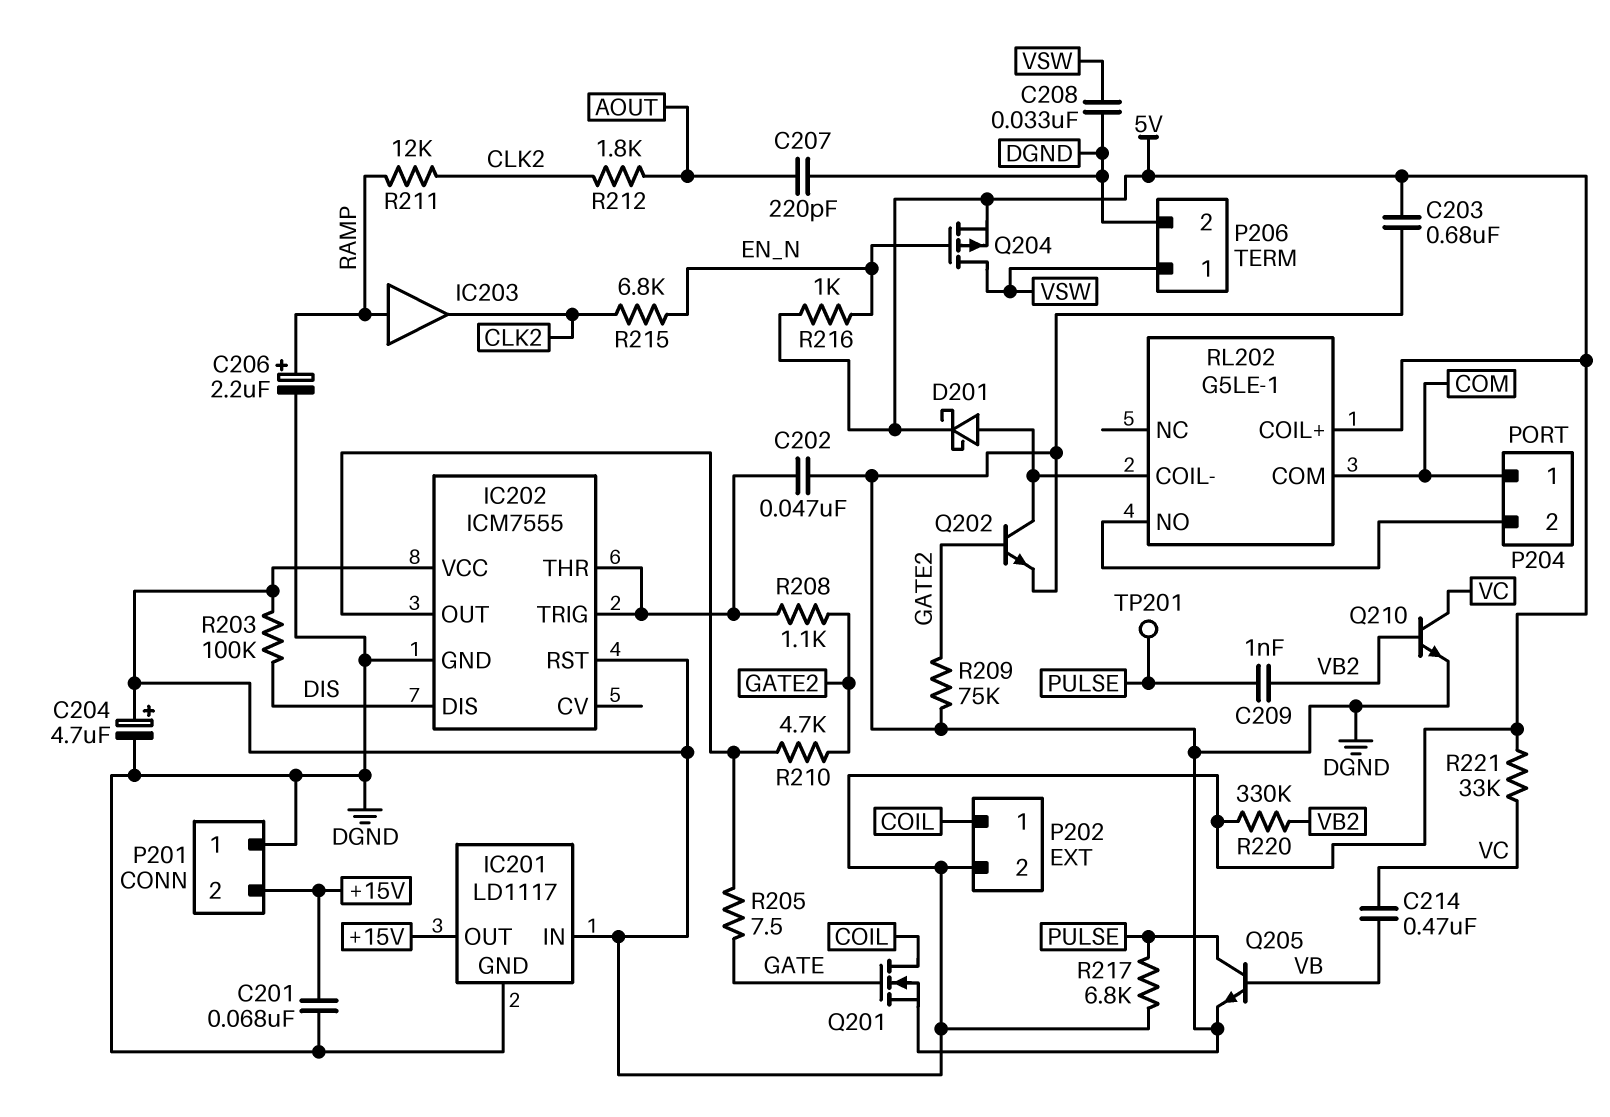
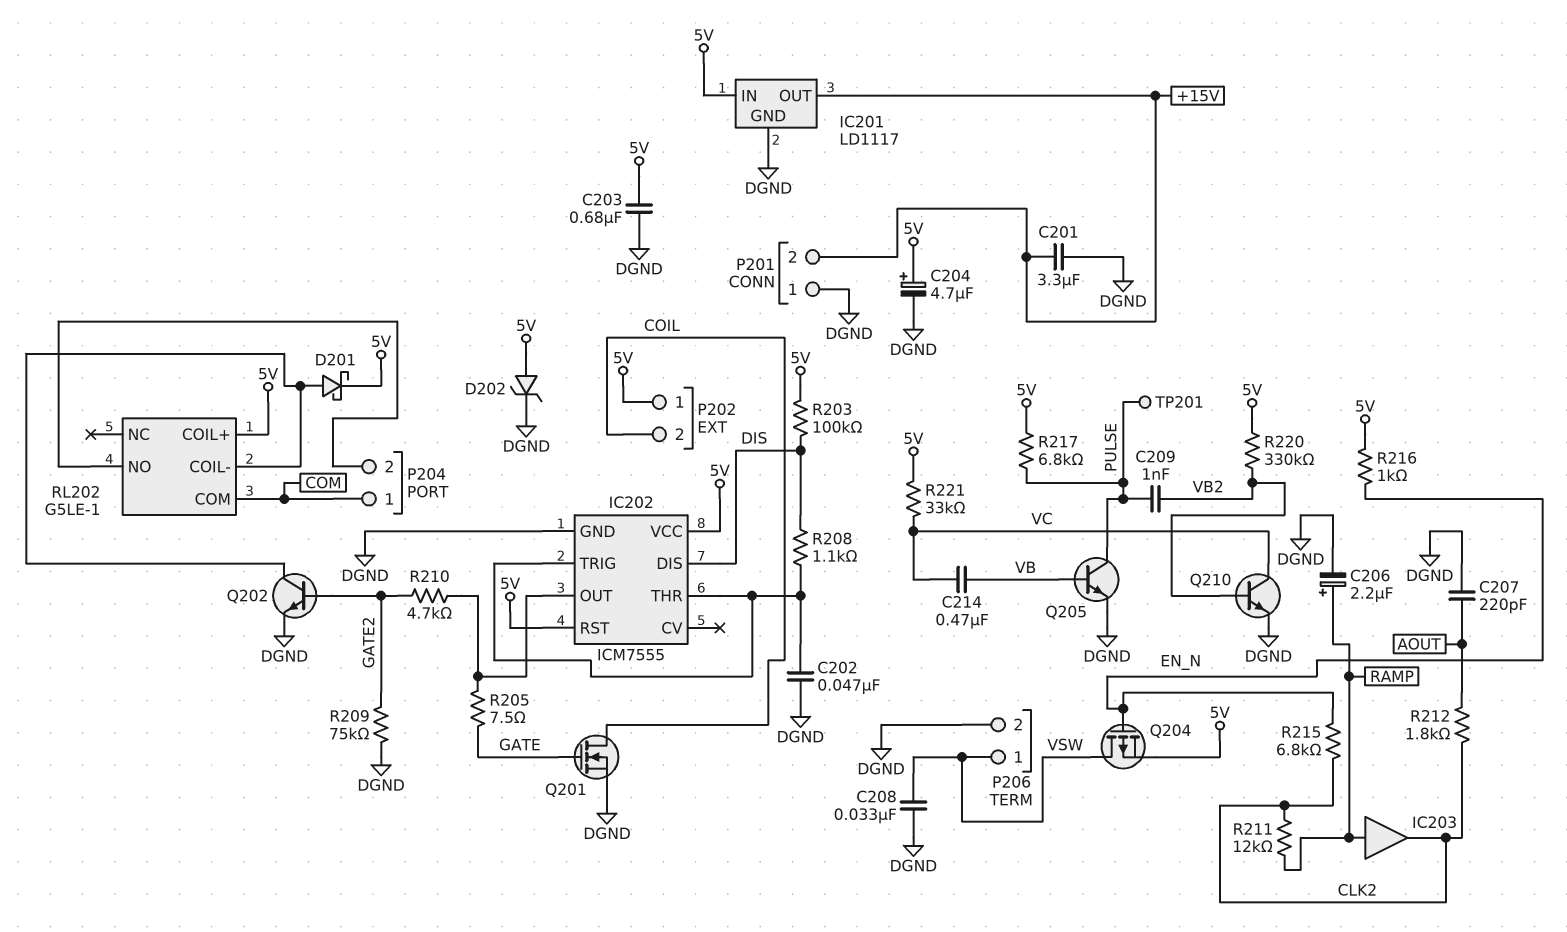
C201: 68nF (+15V, DGND) -> 3.3uF (+15V, DGND)
D202: none -> zener (A 5V, K DGND)
P202 pin 1: COIL -> 5V
P202 pin 2: 5V -> COIL
R208: 1.1k (GATE2, IC202/THR) -> 1.1k (DIS, IC202/THR)

